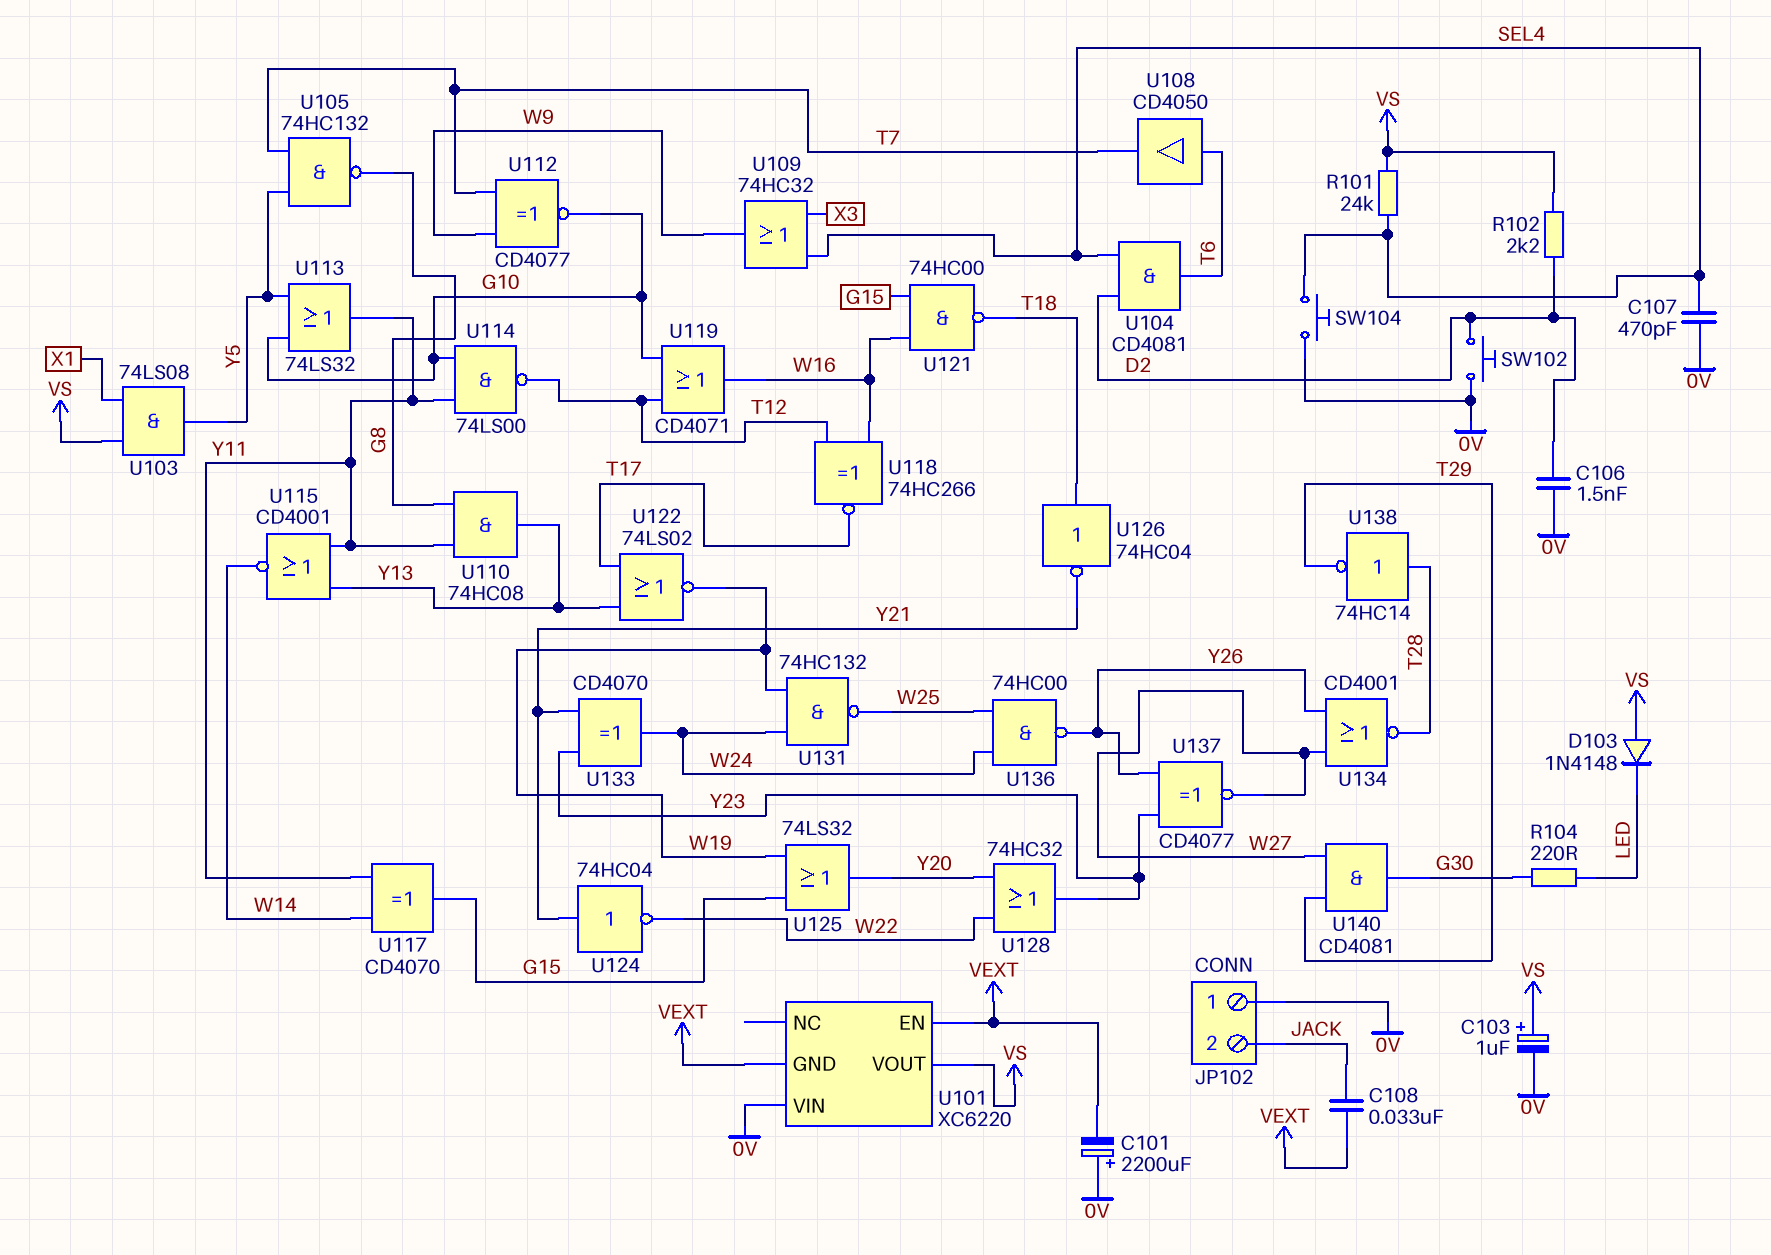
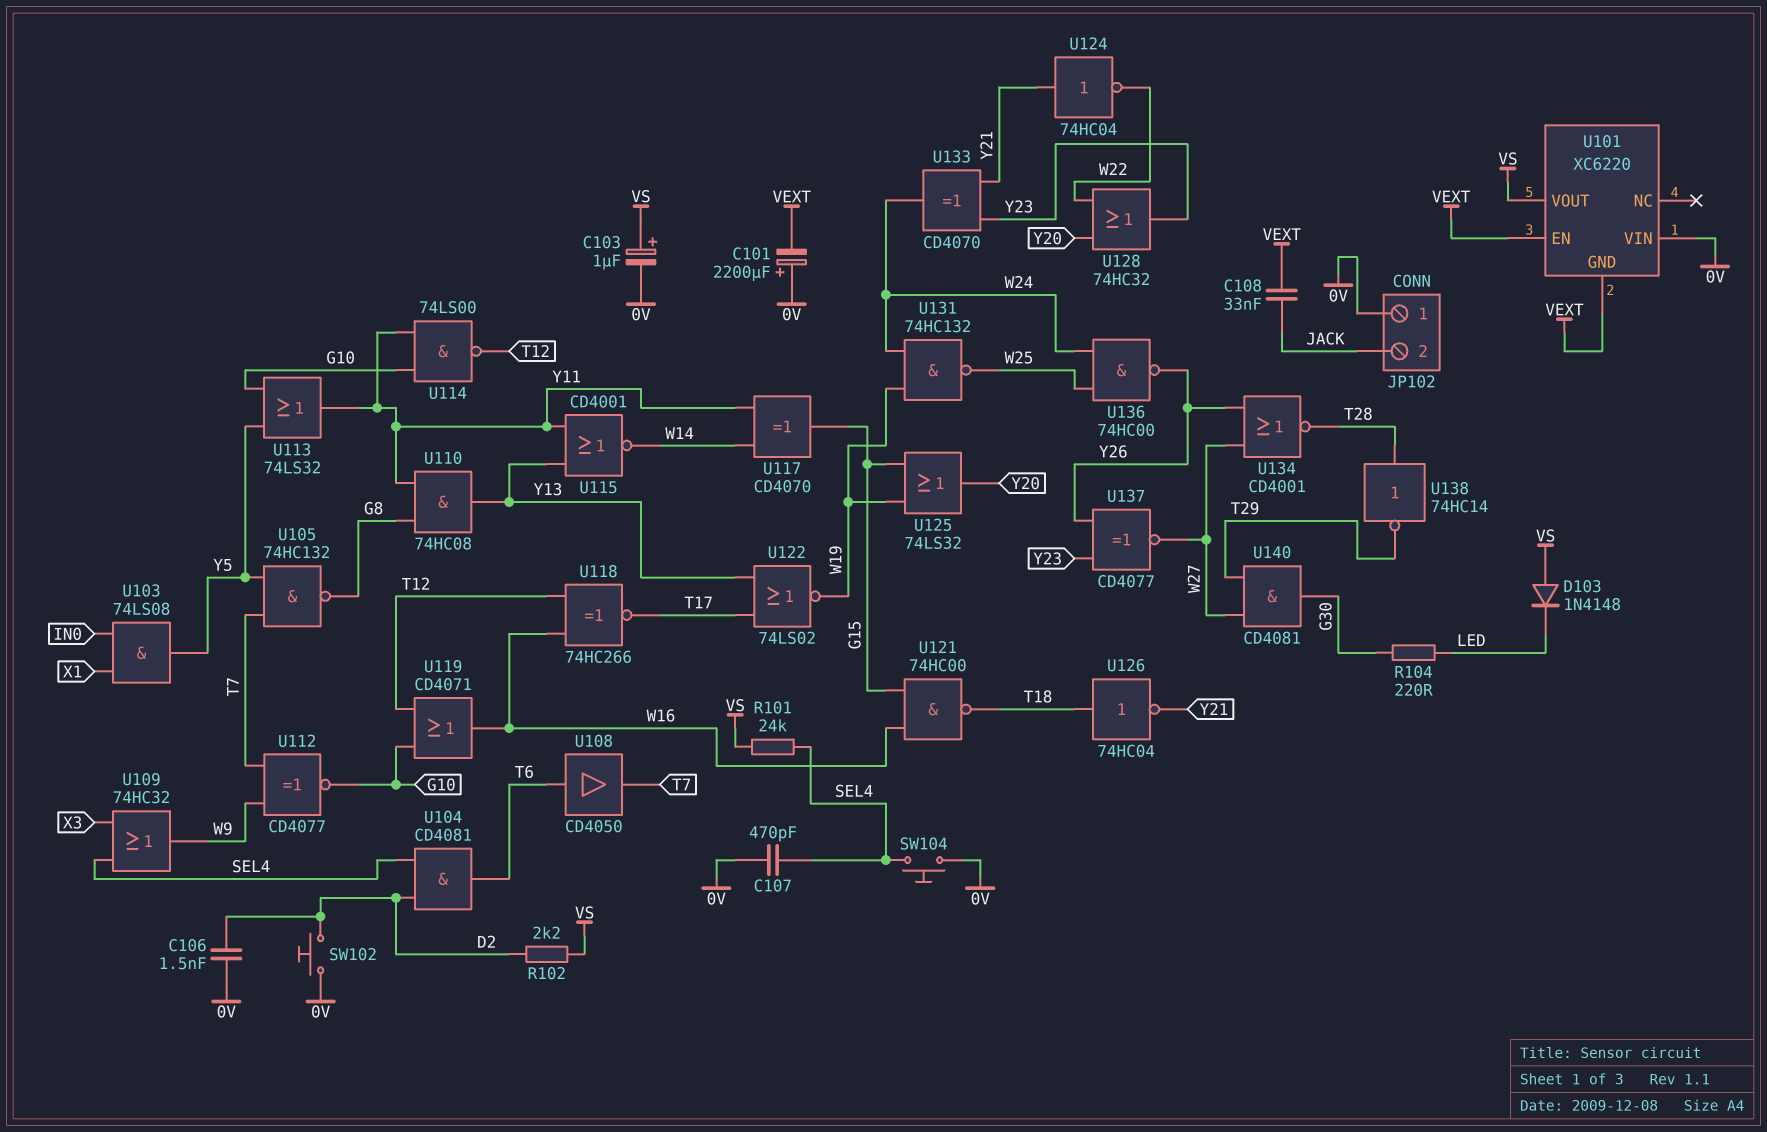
U103: AND 74LS08 (in VS, in X1, out Y5) -> AND 74LS08 (in IN0, in X1, out Y5)

